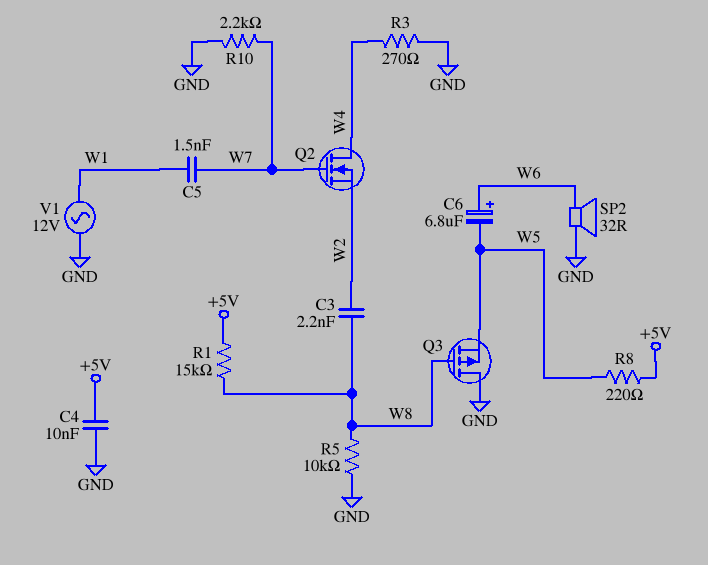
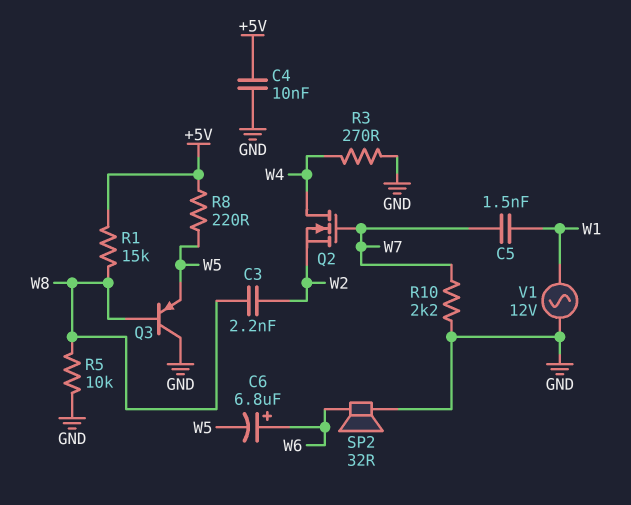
Q3: PMOS (G W8, D GND, S W5) -> PNP (B W8, C GND, E W5)

